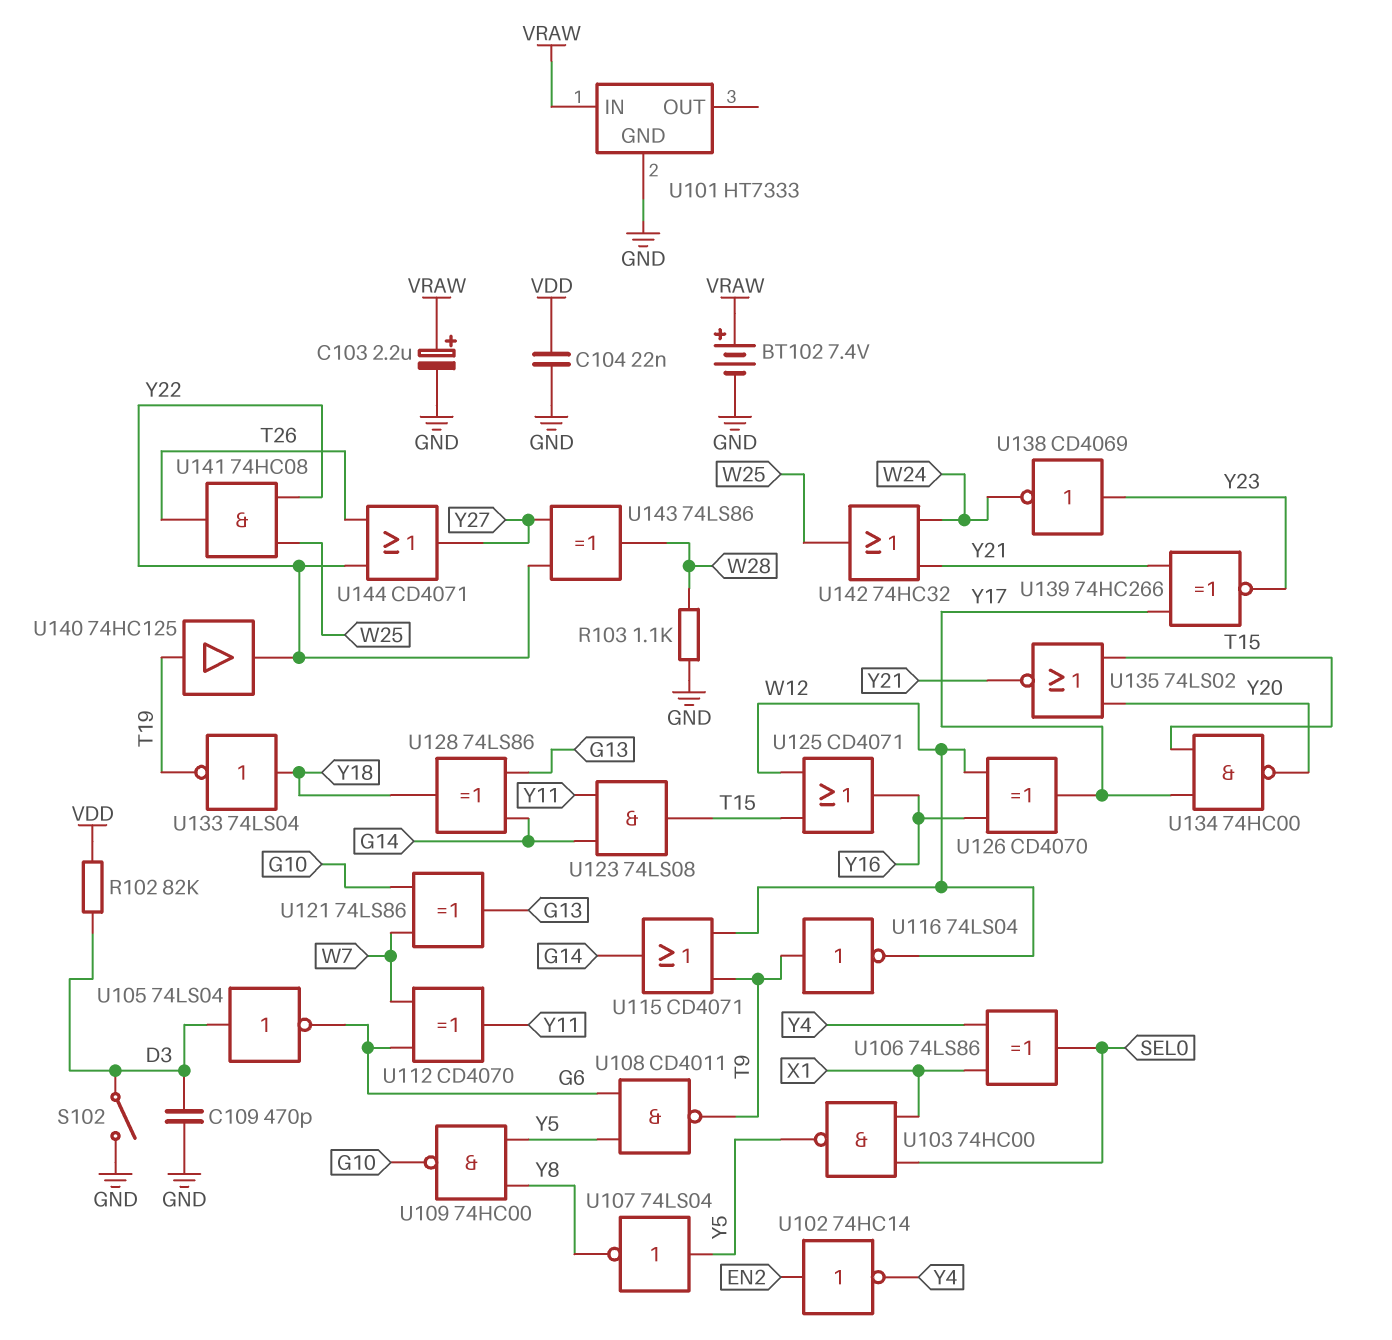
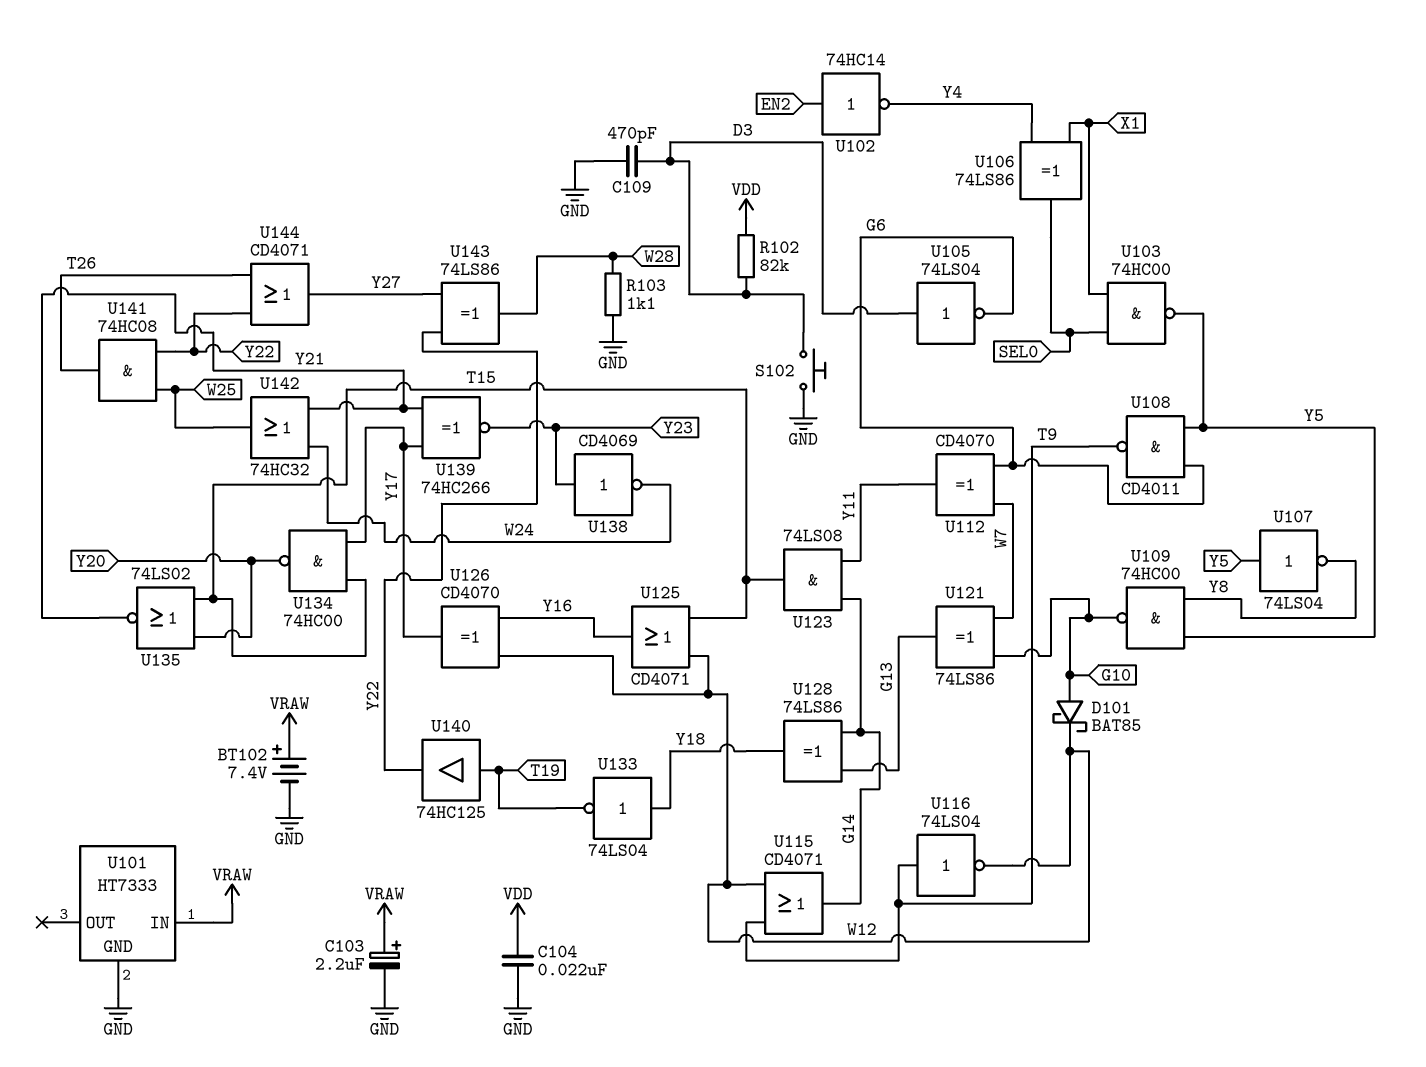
D101: none -> schottky BAT85 (A G10, K W12)
S102: switch (D3, GND) -> button (D3, GND)

